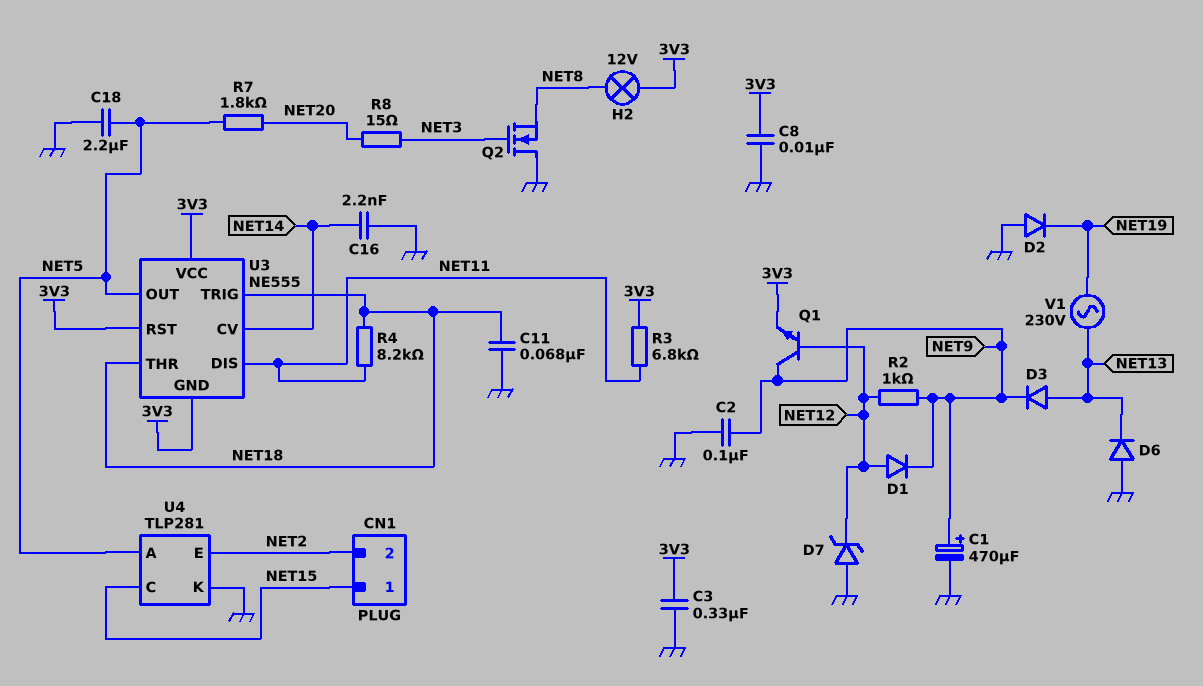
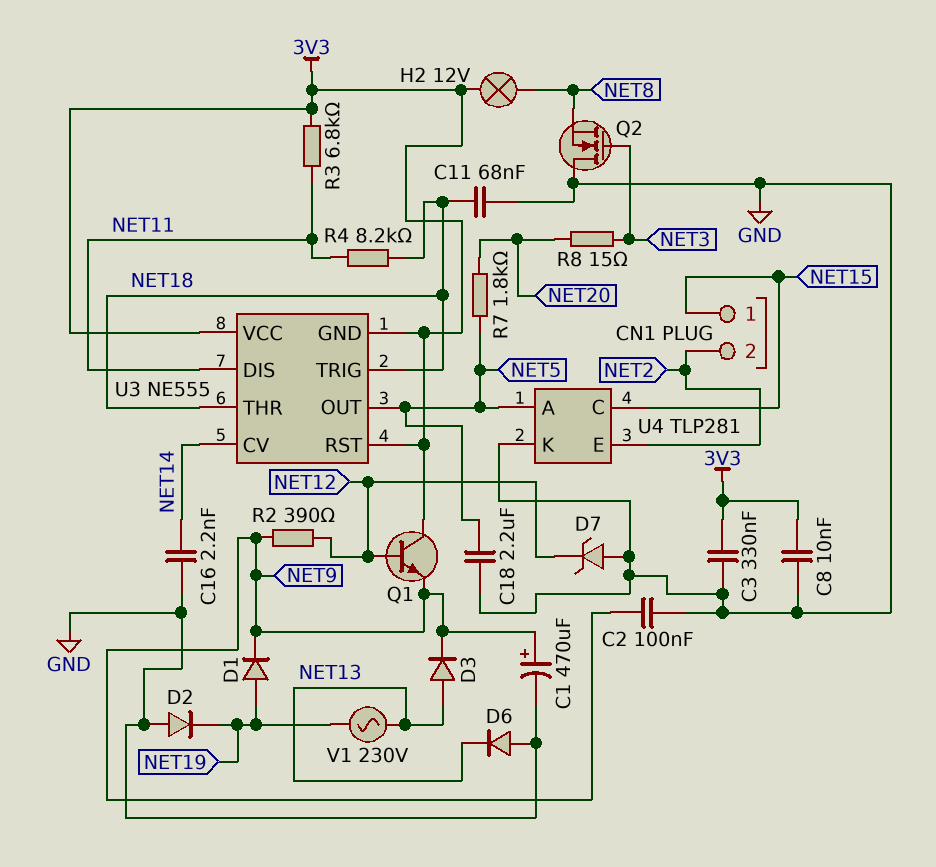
D1: diode (A NET12, K NET9) -> diode (A NET19, K NET9)
Q1: NPN (B NET12, C NET9, E 3V3) -> NPN (B NET12, C 3V3, E NET9)
R2: 1k (NET9, NET12) -> 390 (NET9, NET12)

